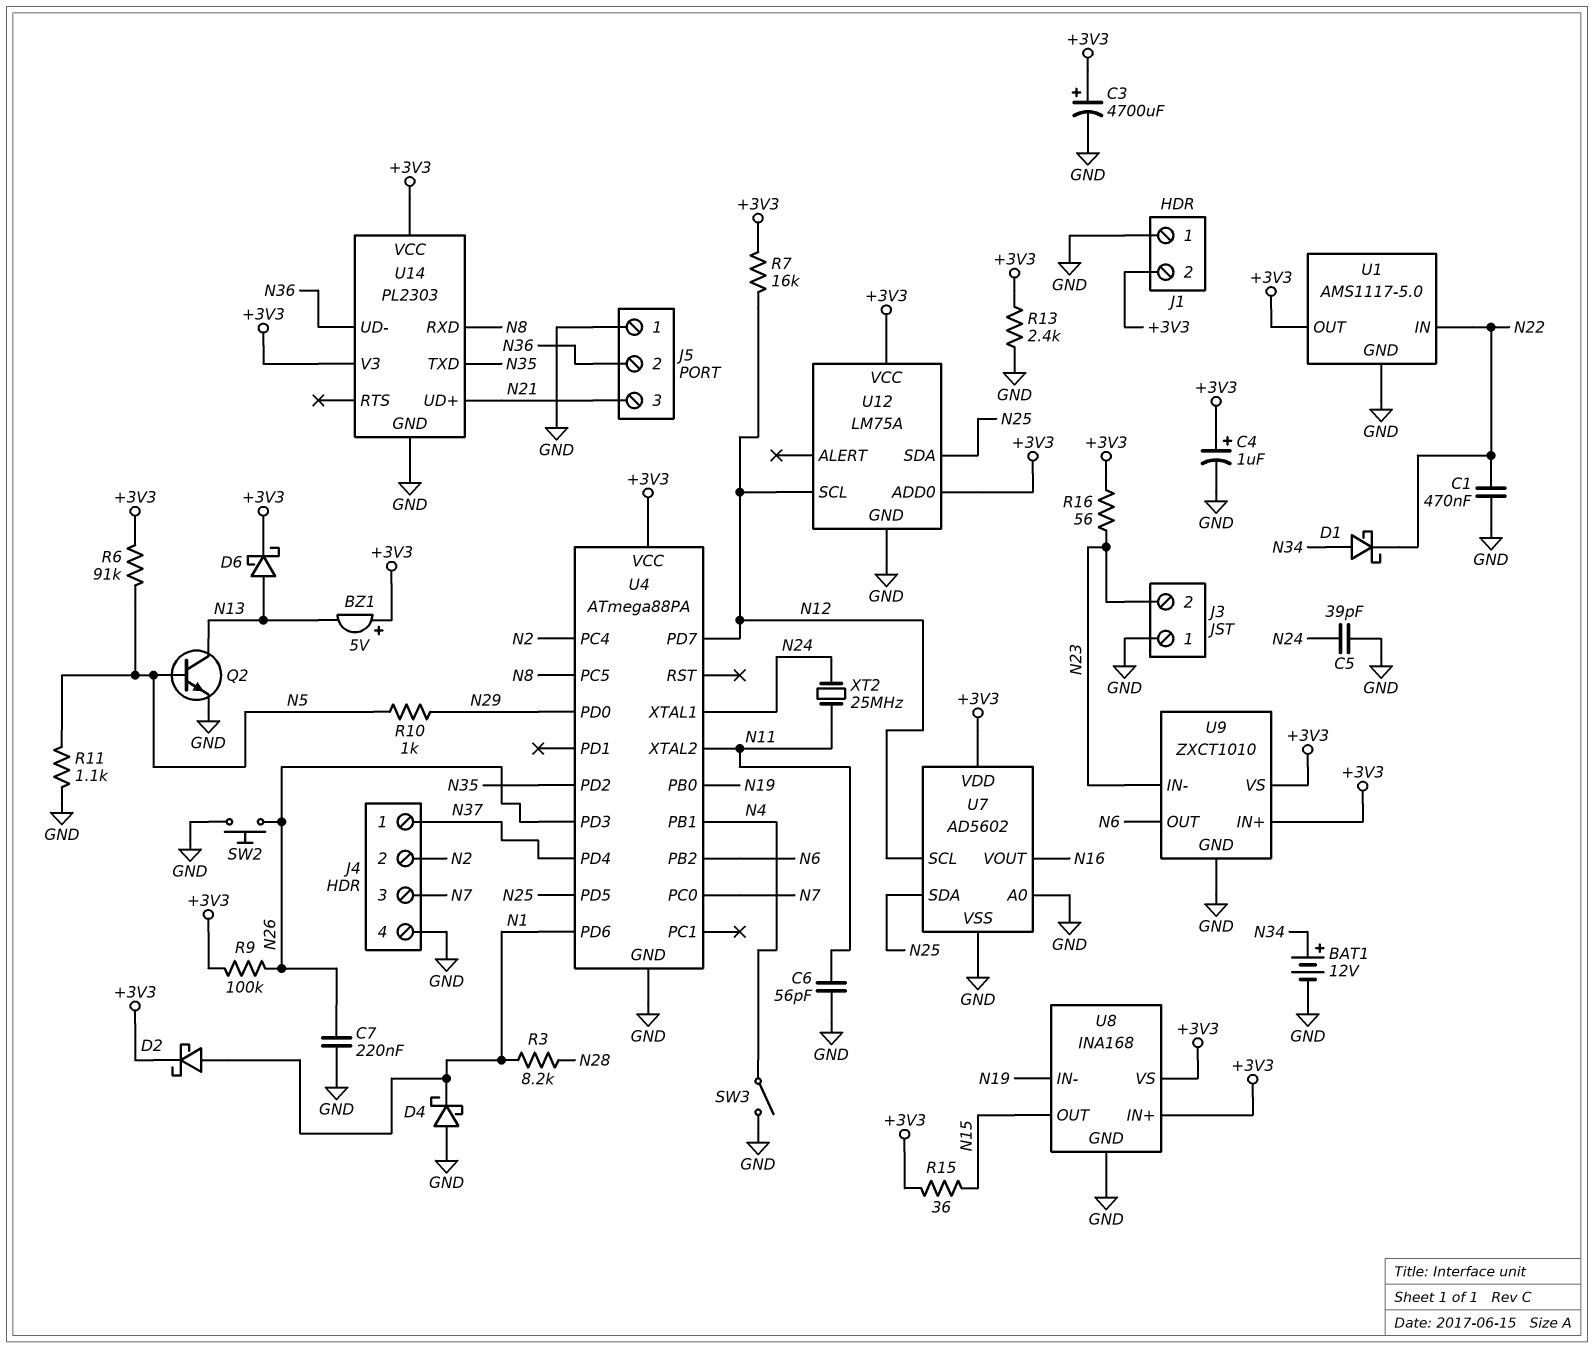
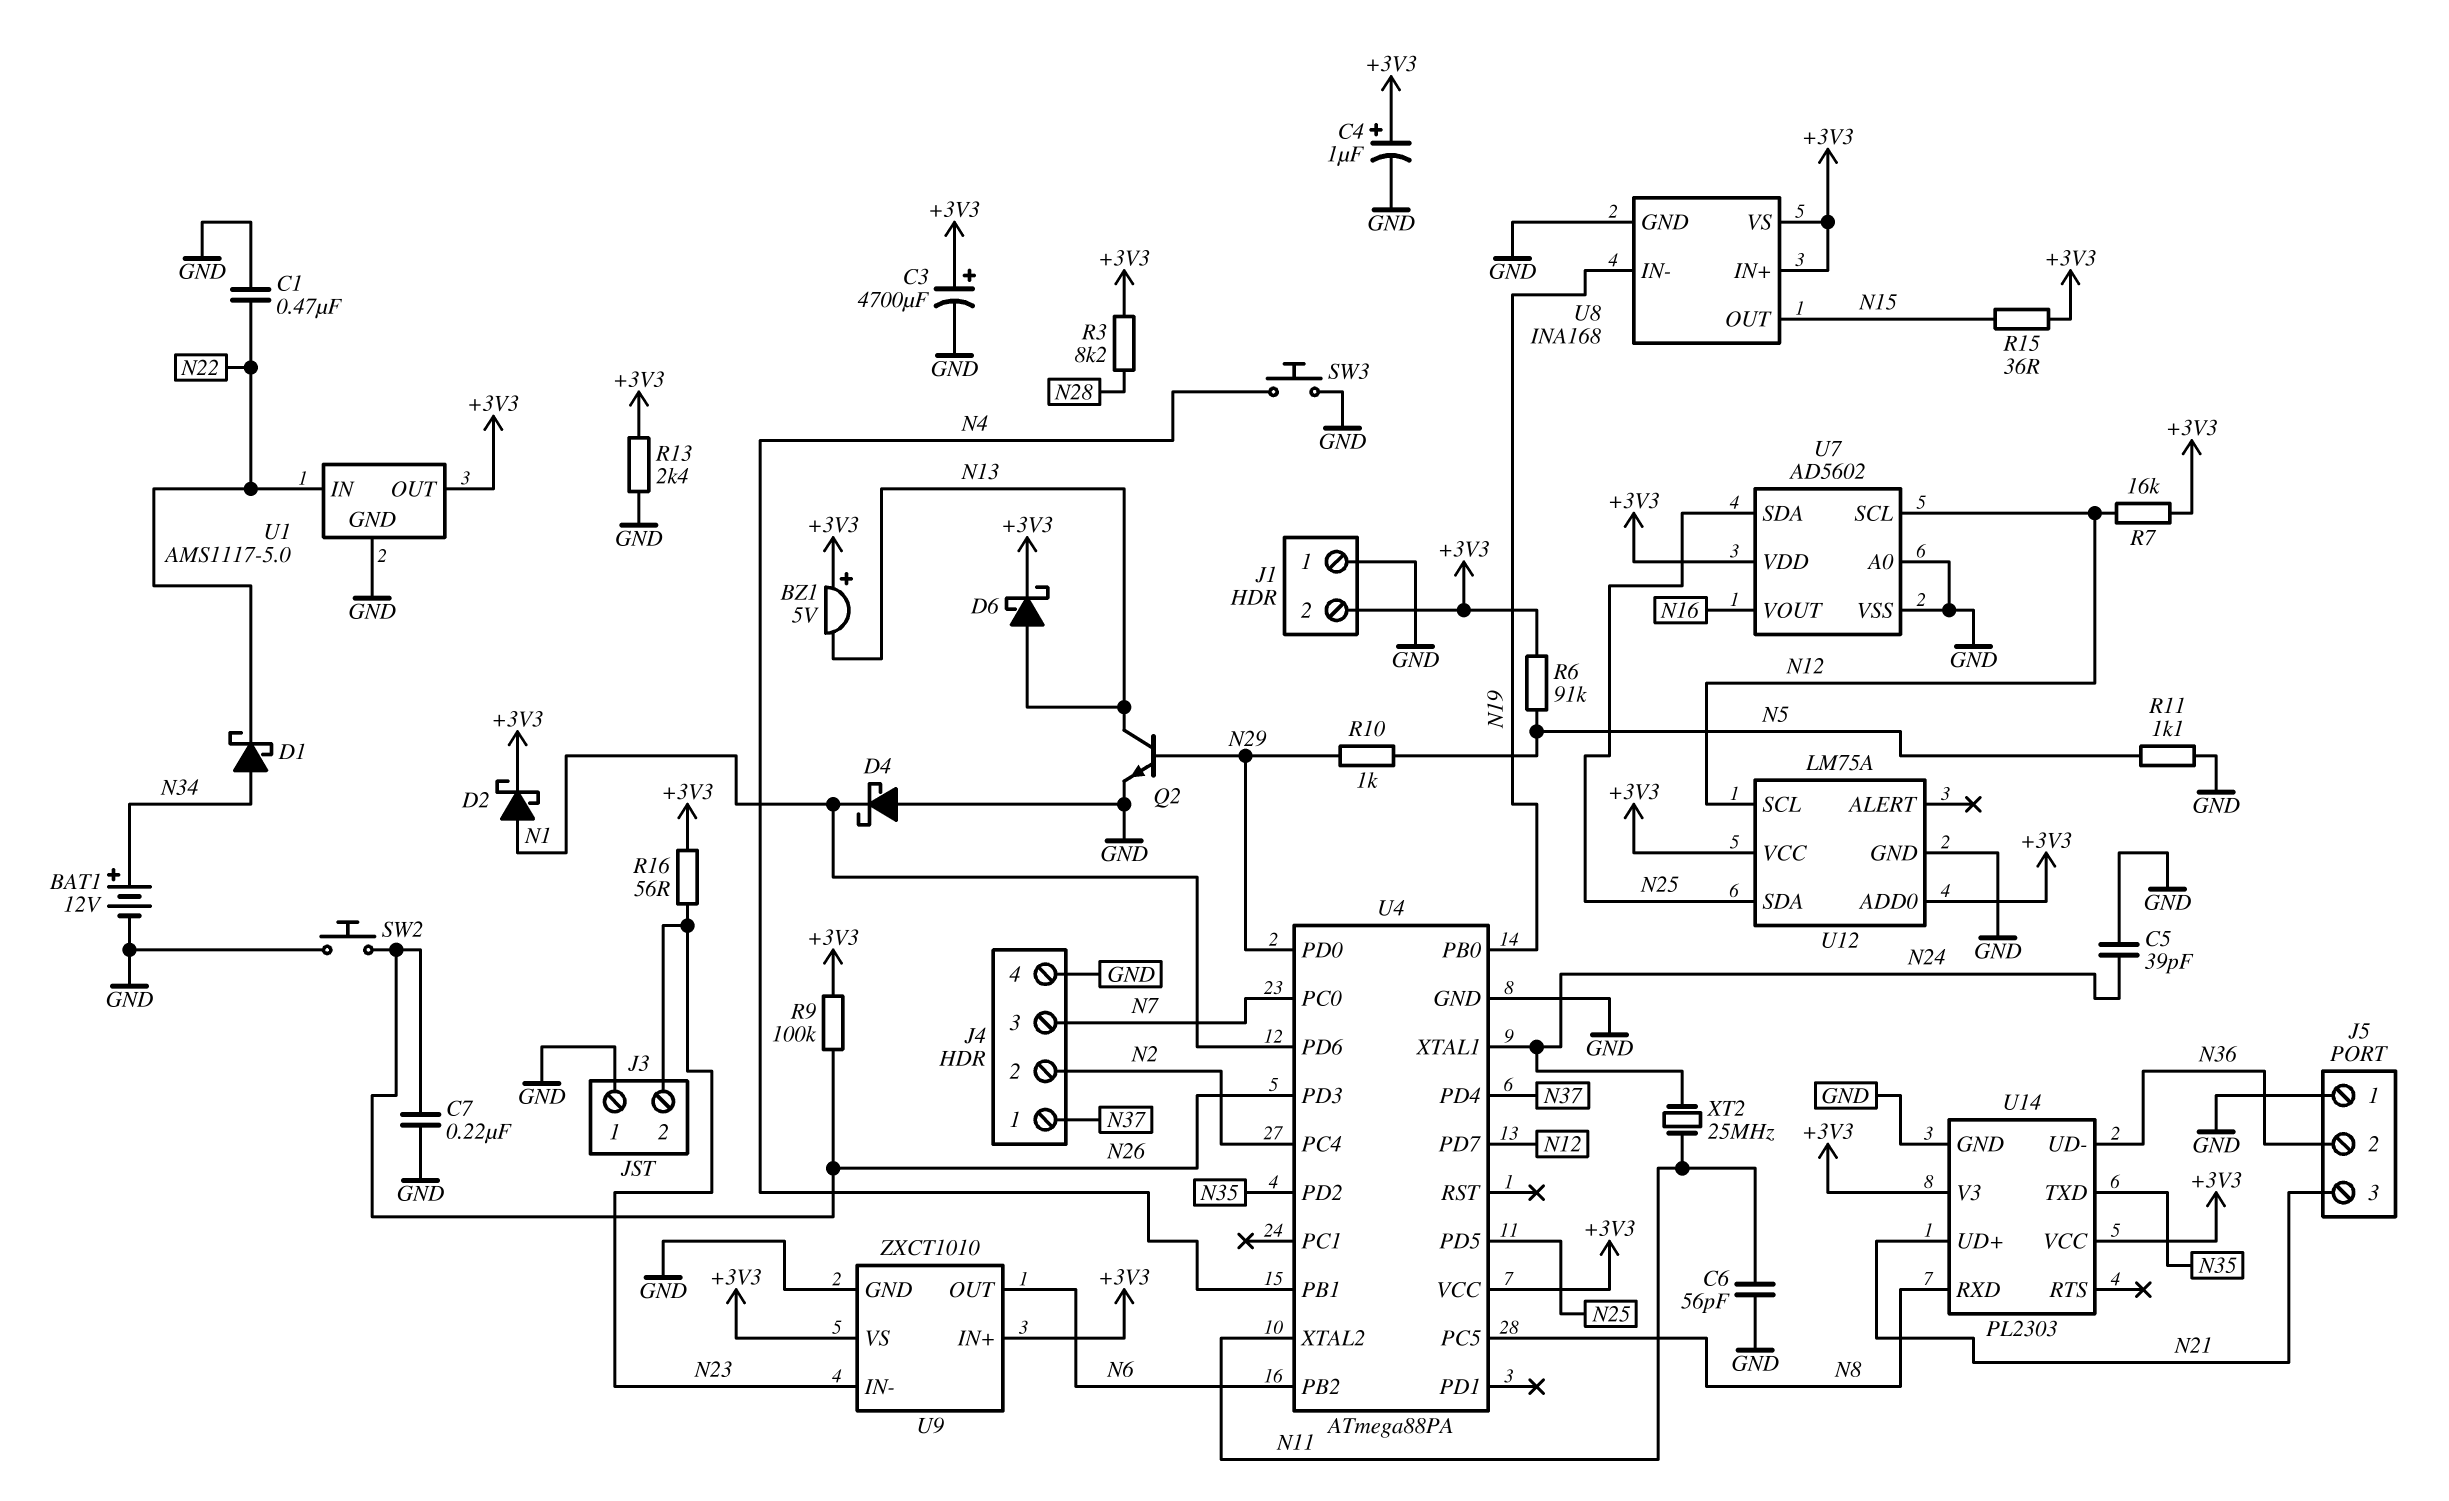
Q2: NPN (B N5, C N13, E GND) -> NPN (B N29, C N13, E GND)
R3: 8.2k (N1, N28) -> 8.2k (+3V3, N28)
SW3: switch (GND, N4) -> button (GND, N4)

